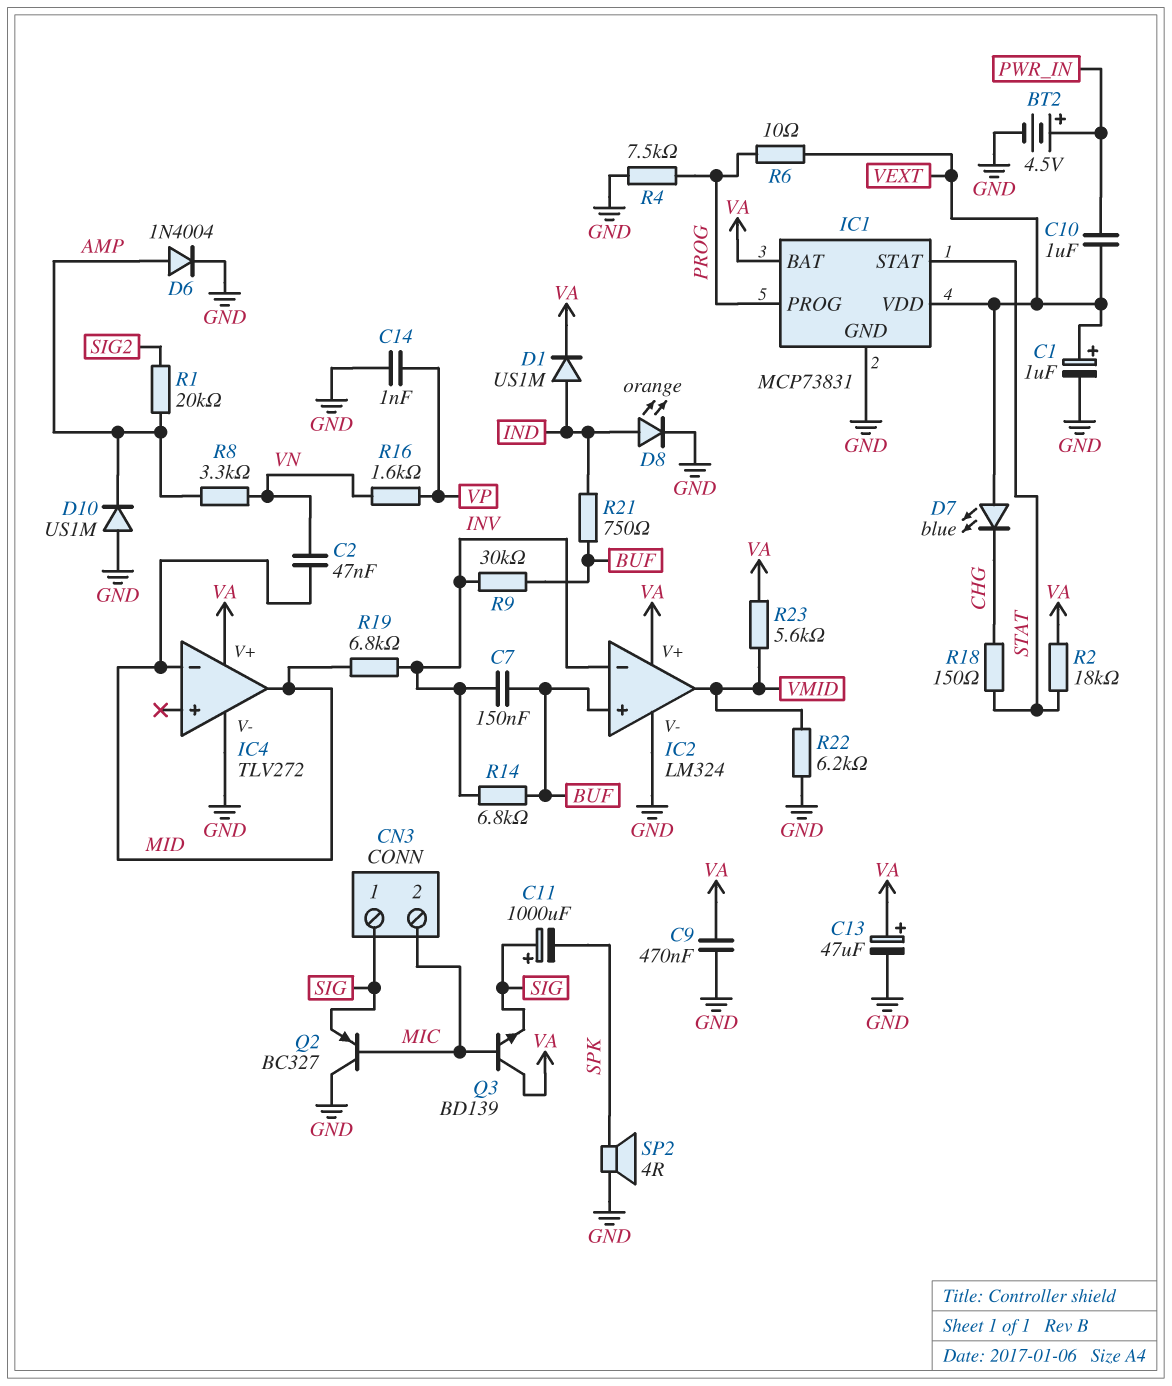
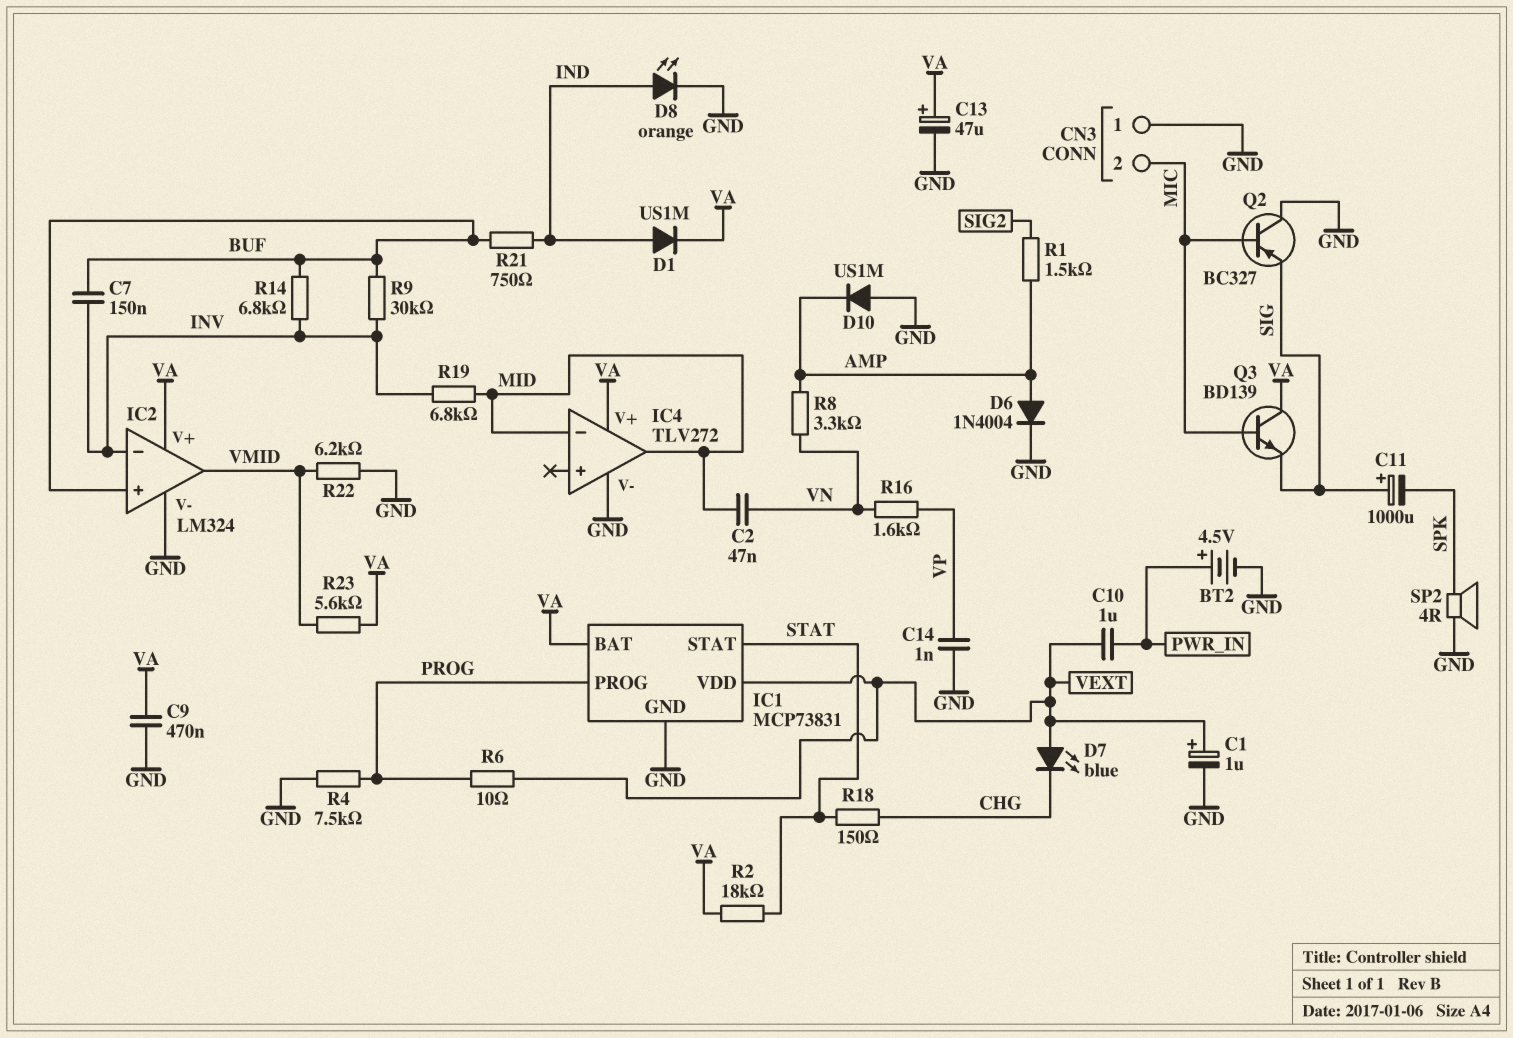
CN3 pin 1: SIG -> GND
R1: 20k (AMP, SIG2) -> 1.5k (AMP, SIG2)

